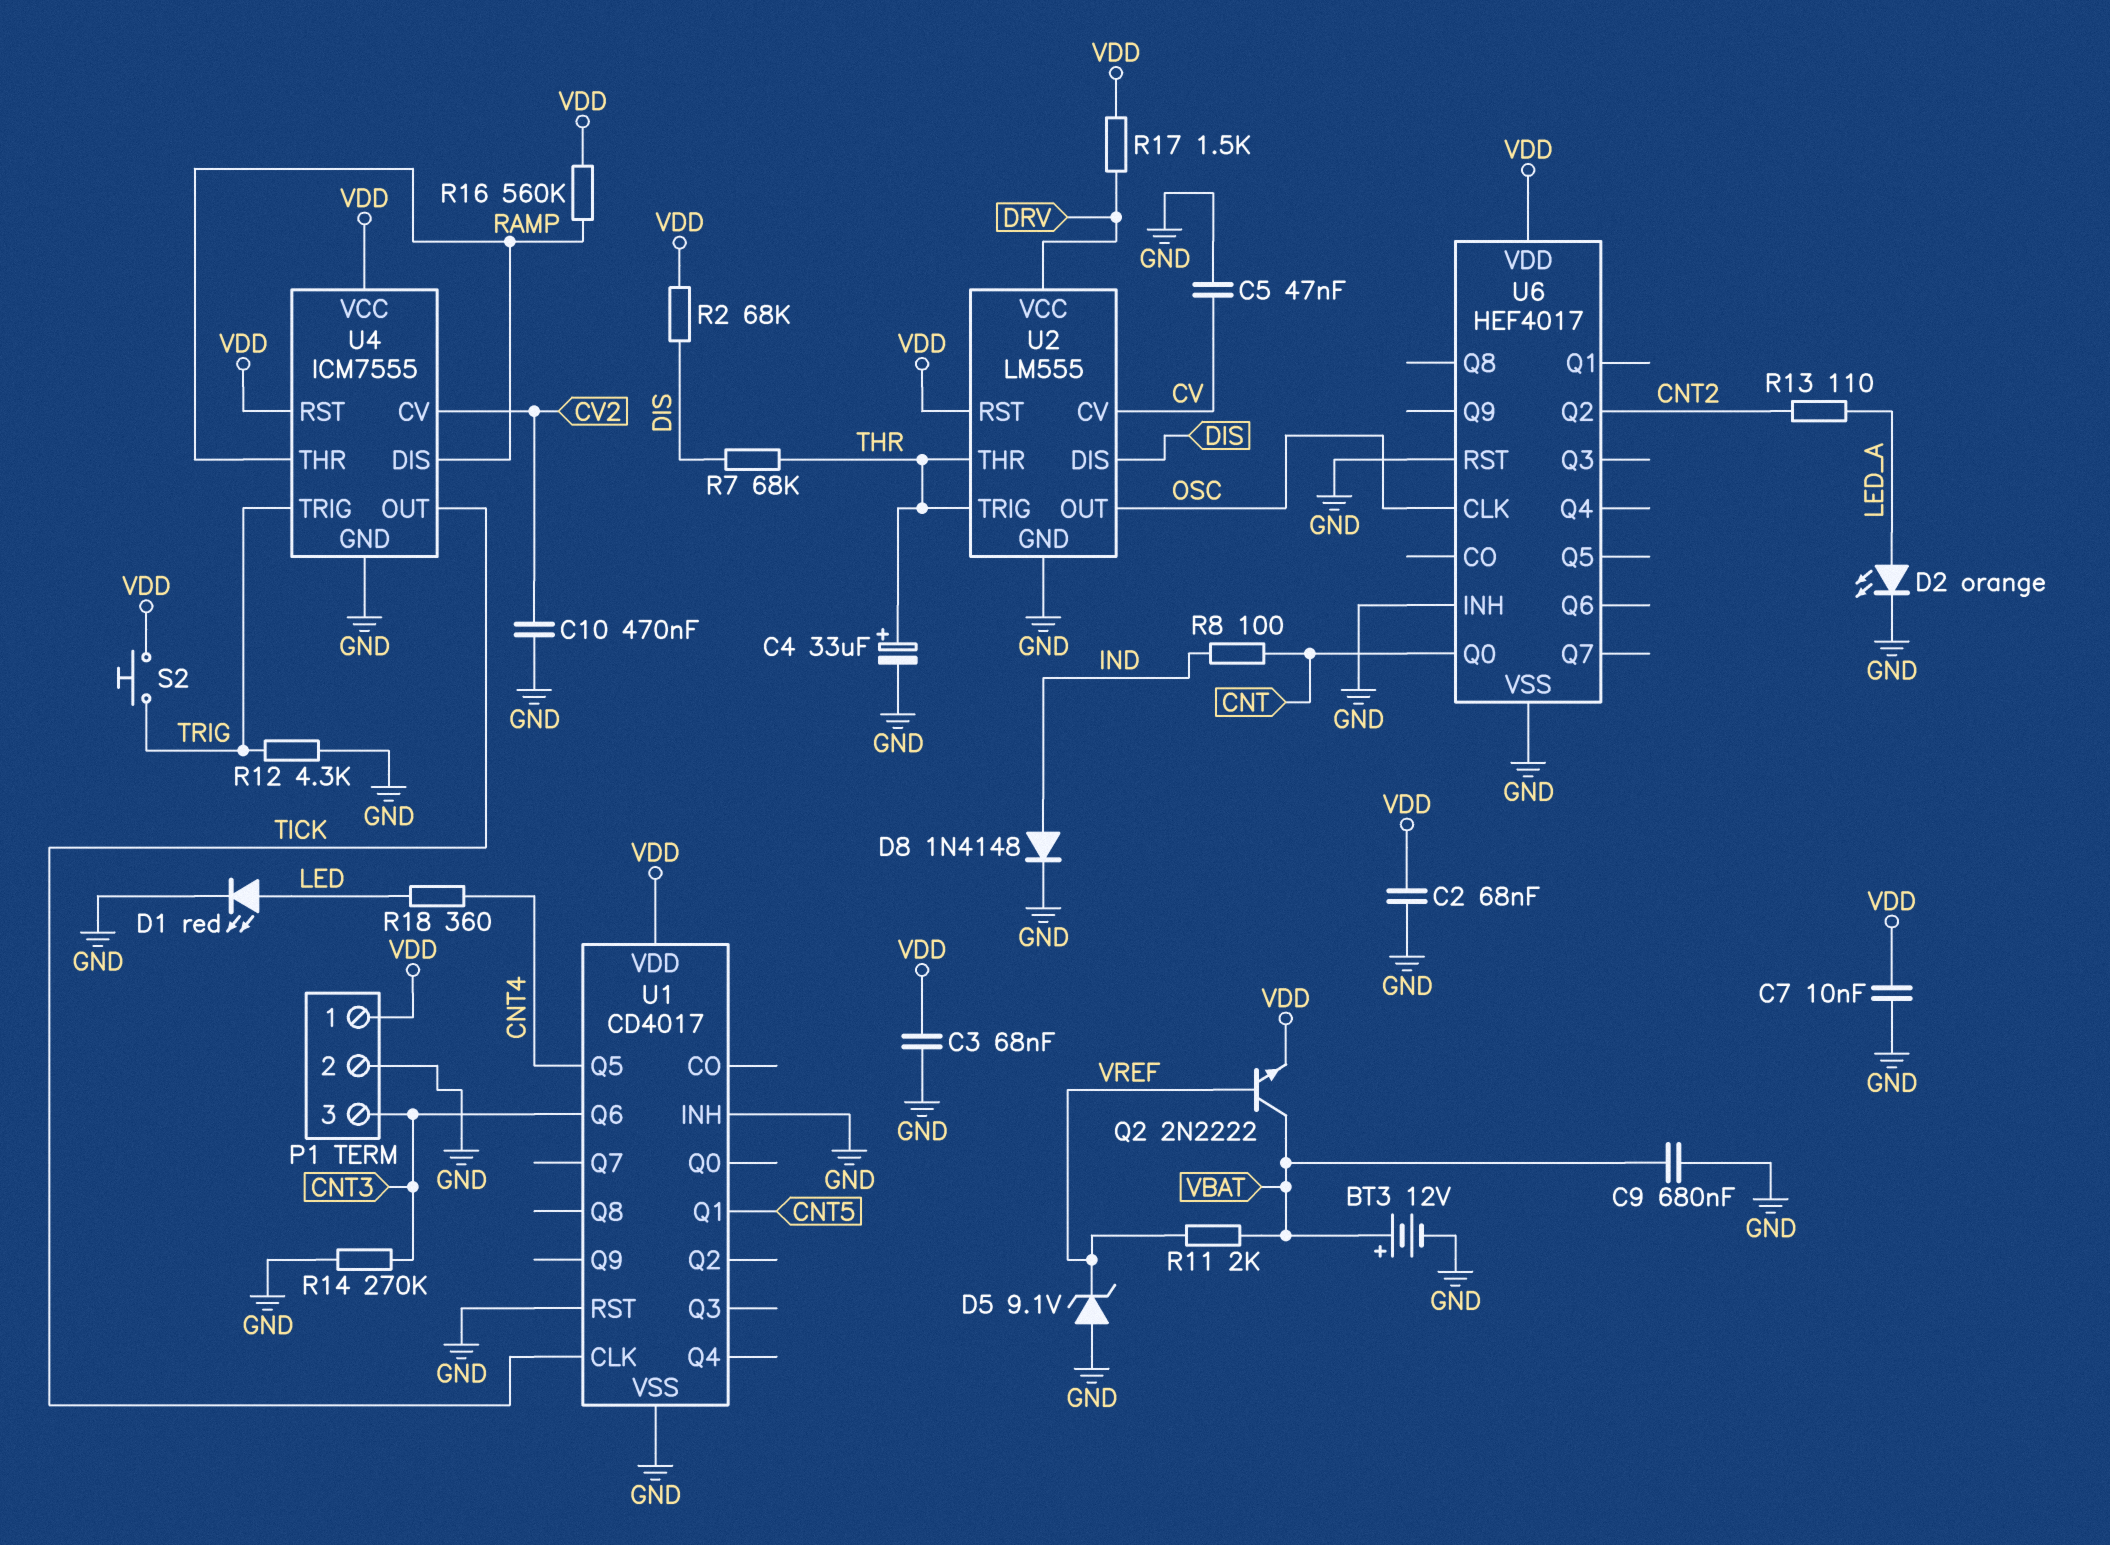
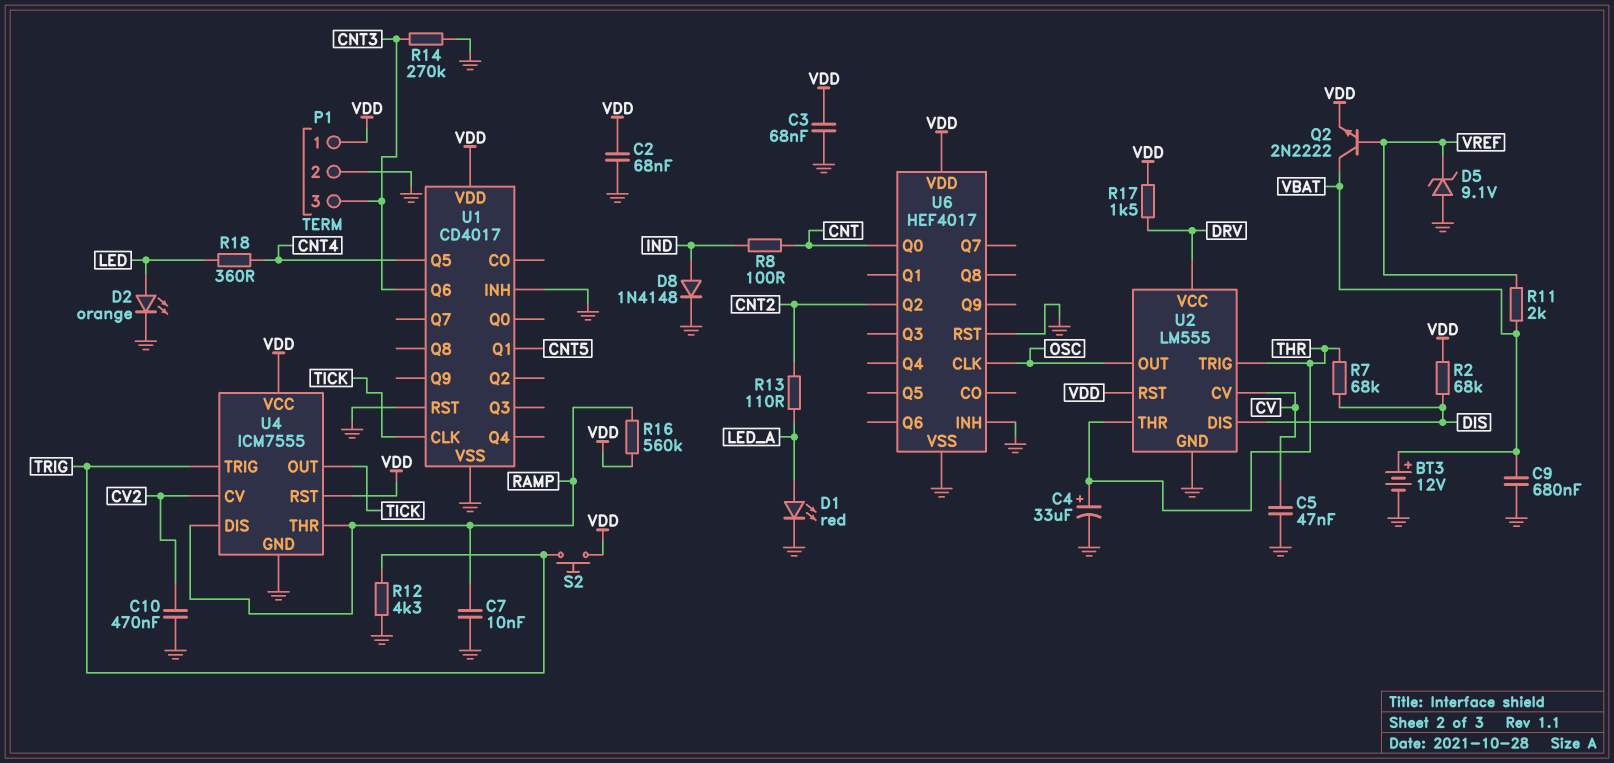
C7: 10nF (GND, VDD) -> 10nF (GND, RAMP)
D1: LED red (A LED, K GND) -> LED red (A LED_A, K GND)
D2: LED orange (A LED_A, K GND) -> LED orange (A LED, K GND)

